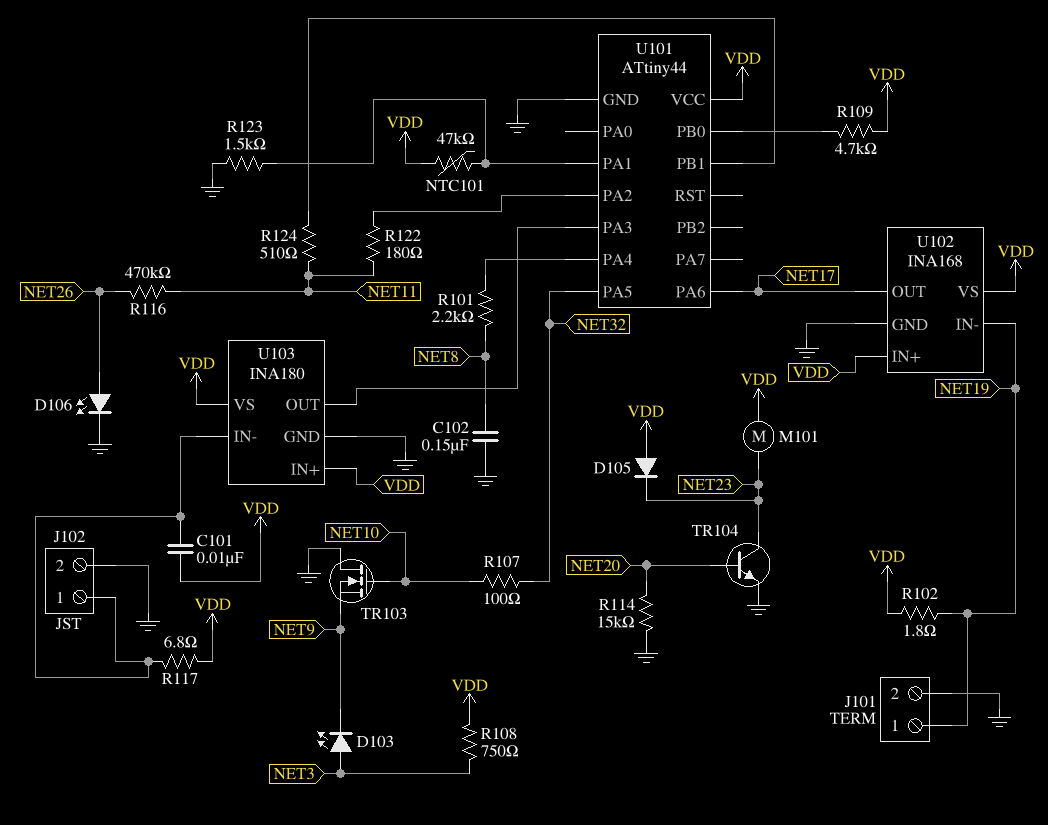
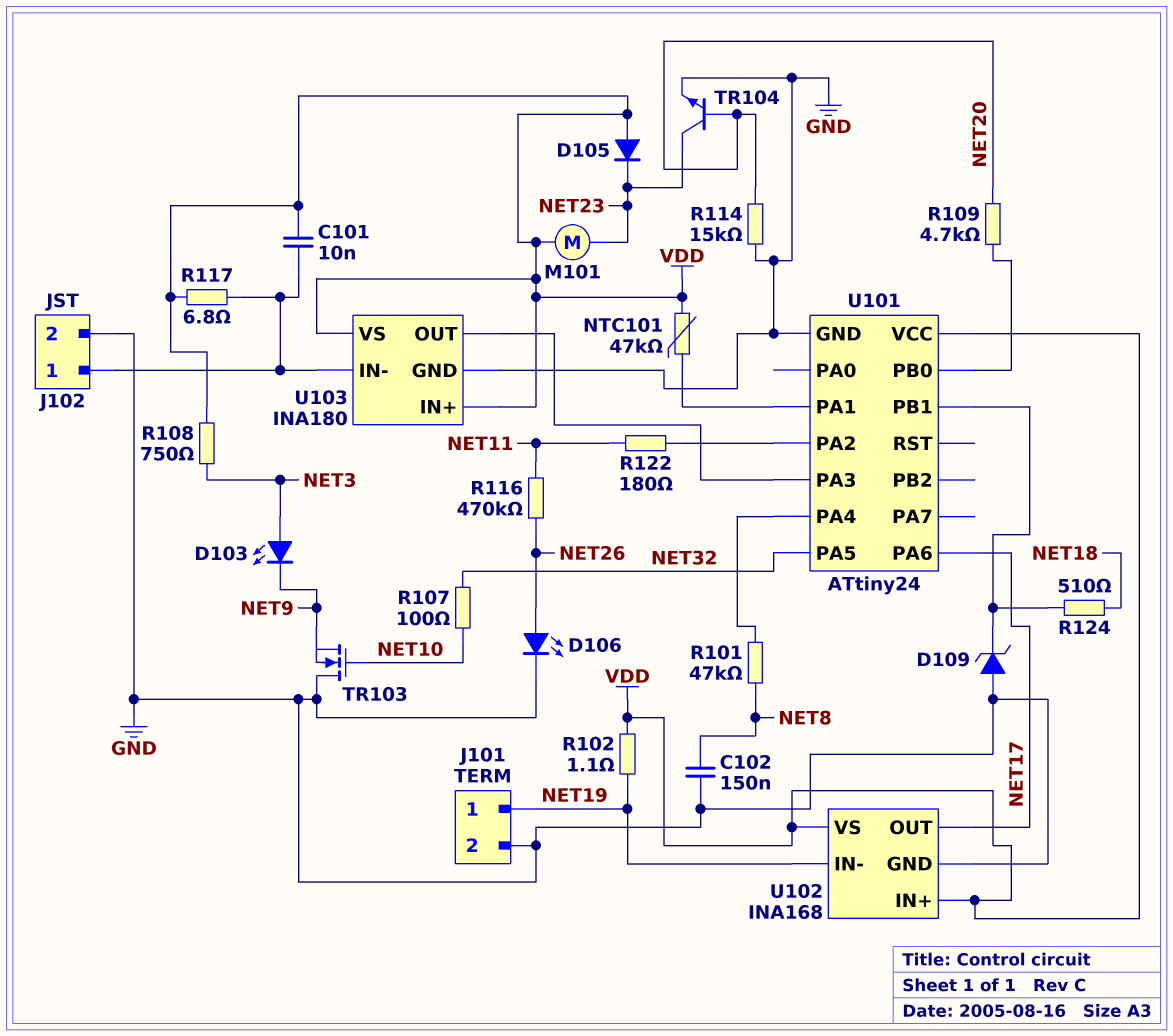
D109: none -> zener (A GND, K U101/PB1)
R101: 2.2k (NET8, U101/PA4) -> 47k (NET8, U101/PA4)
R102: 1.8 (NET19, VDD) -> 1.1 (NET19, VDD)
R109: 4.7k (U101/PB0, VDD) -> 4.7k (NET20, U101/PB0)
R123: 1.5k (GND, U101/PA1) -> none
R124: 510 (NET11, U101/PB1) -> 510 (NET18, U101/PB1)
U101: ATtiny44 -> ATtiny24

